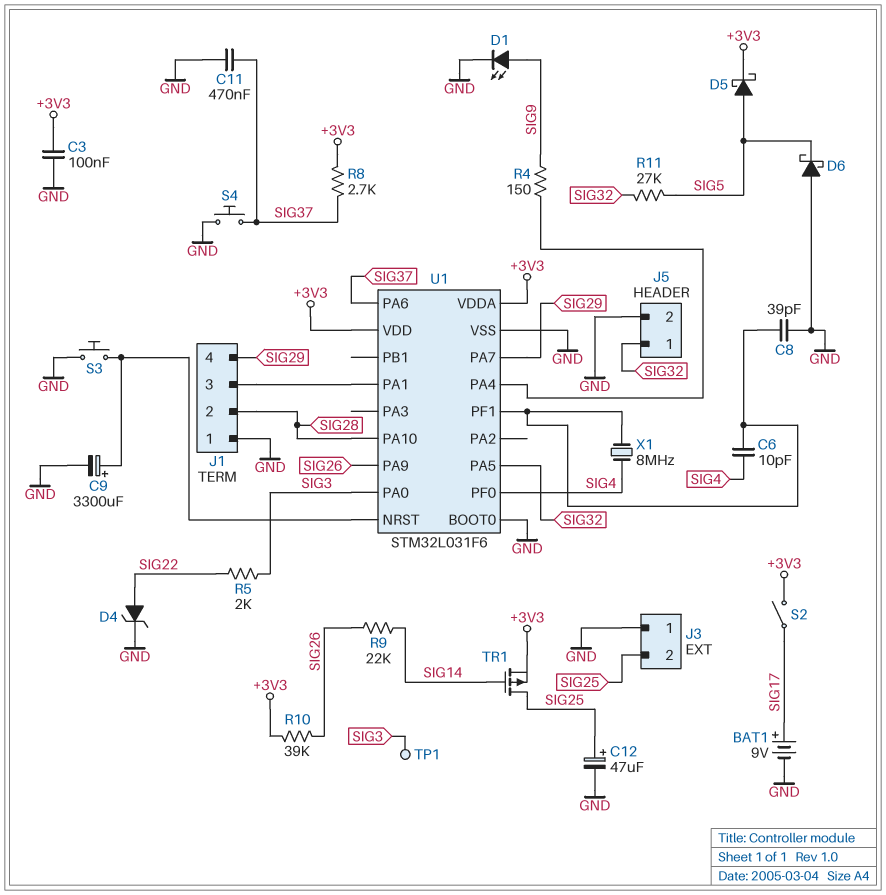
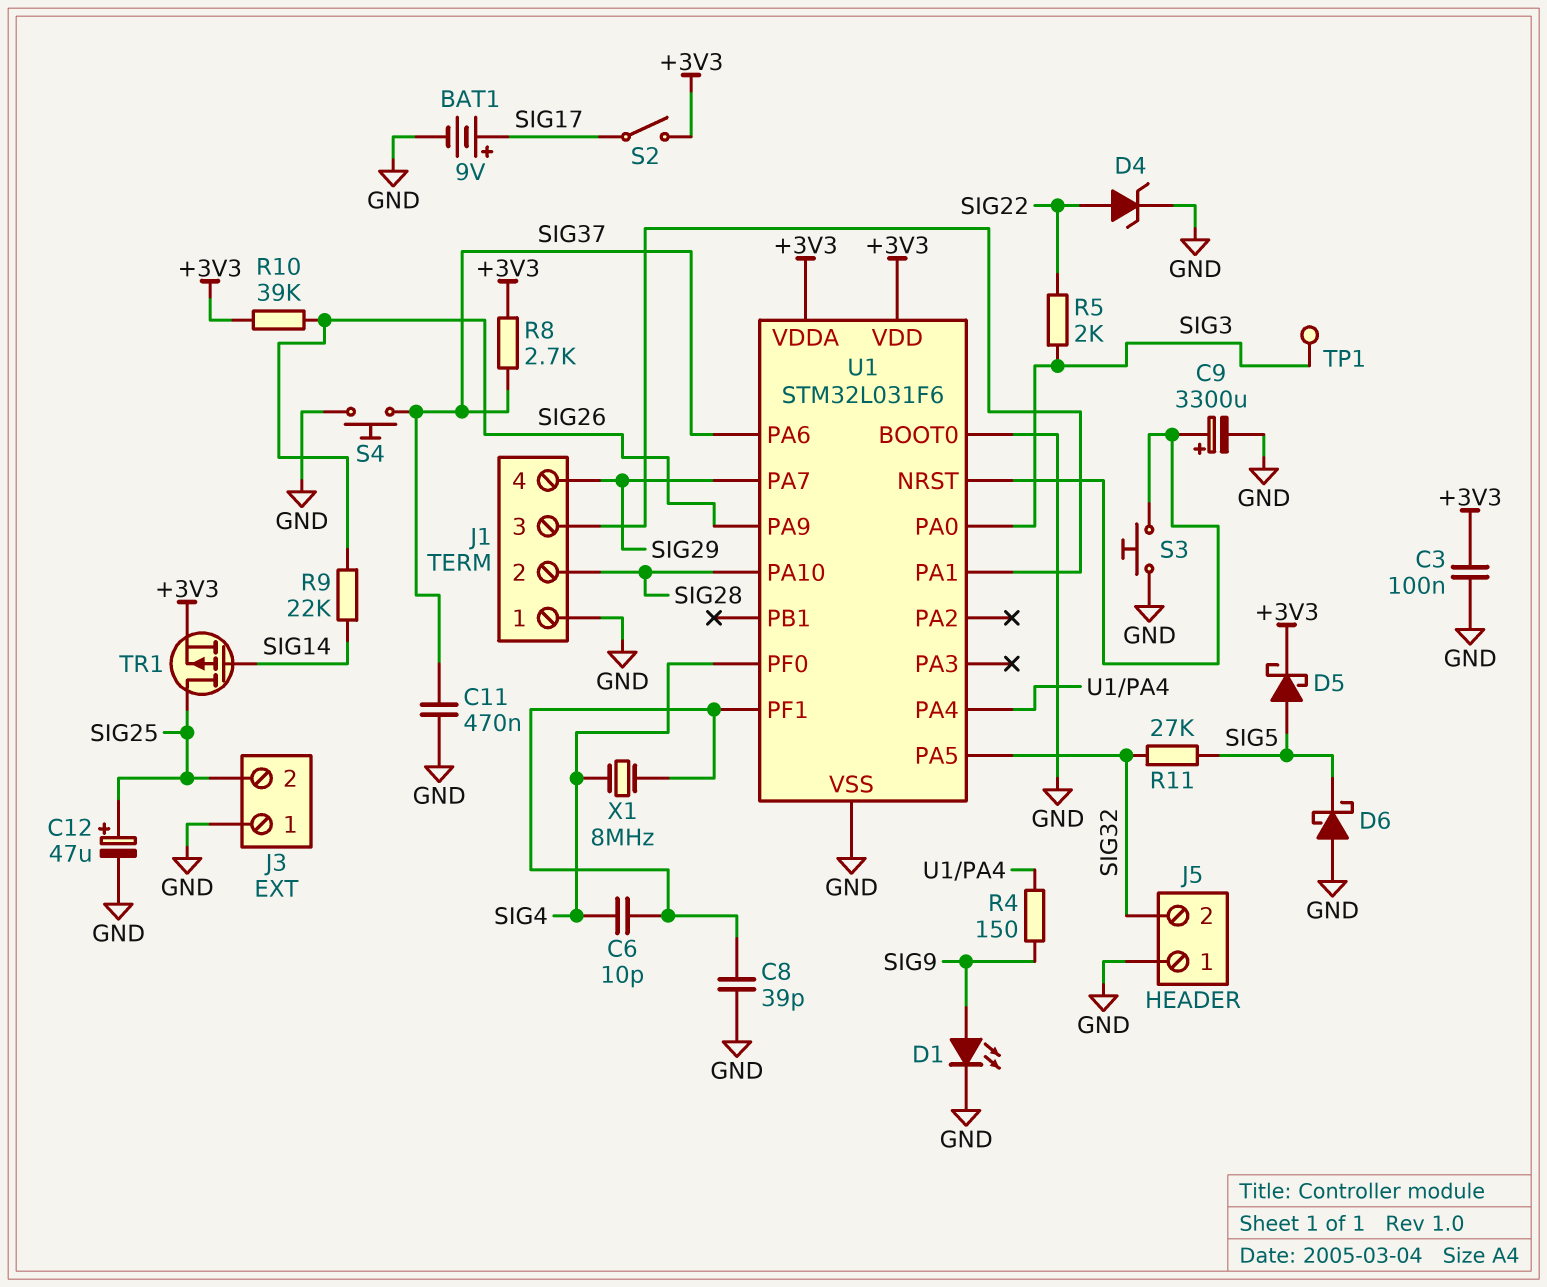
J5 pin 1: SIG32 -> GND
J5 pin 2: GND -> SIG32

